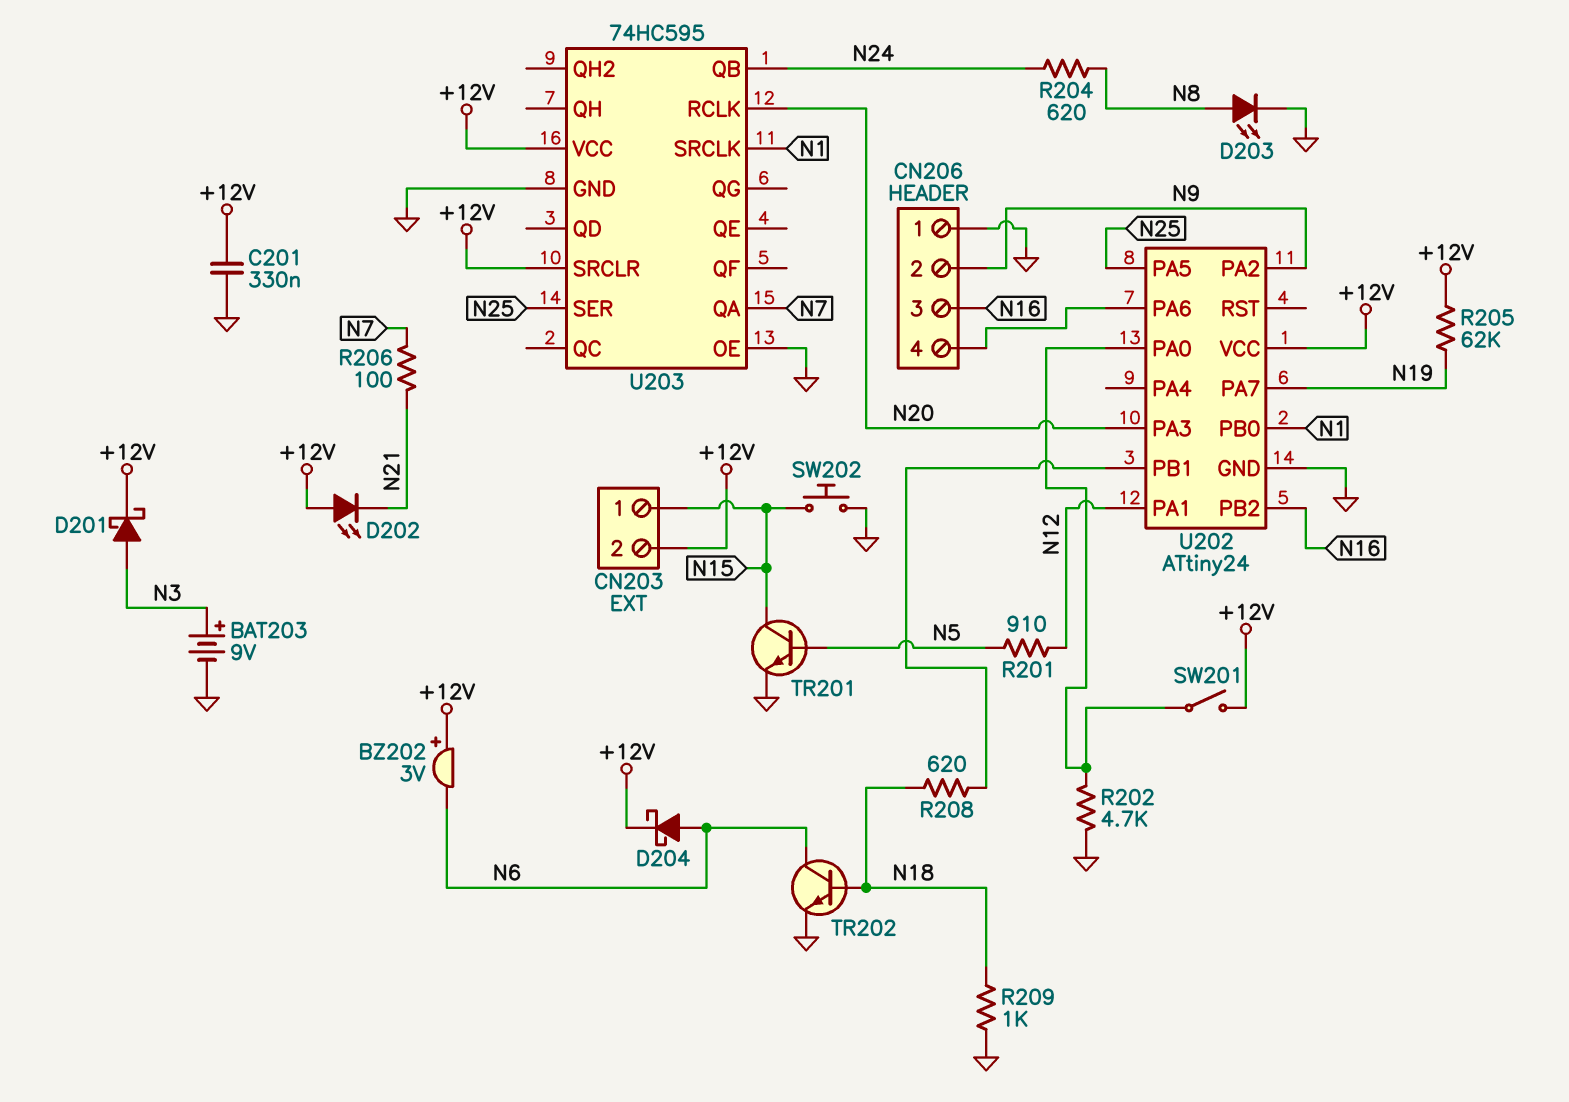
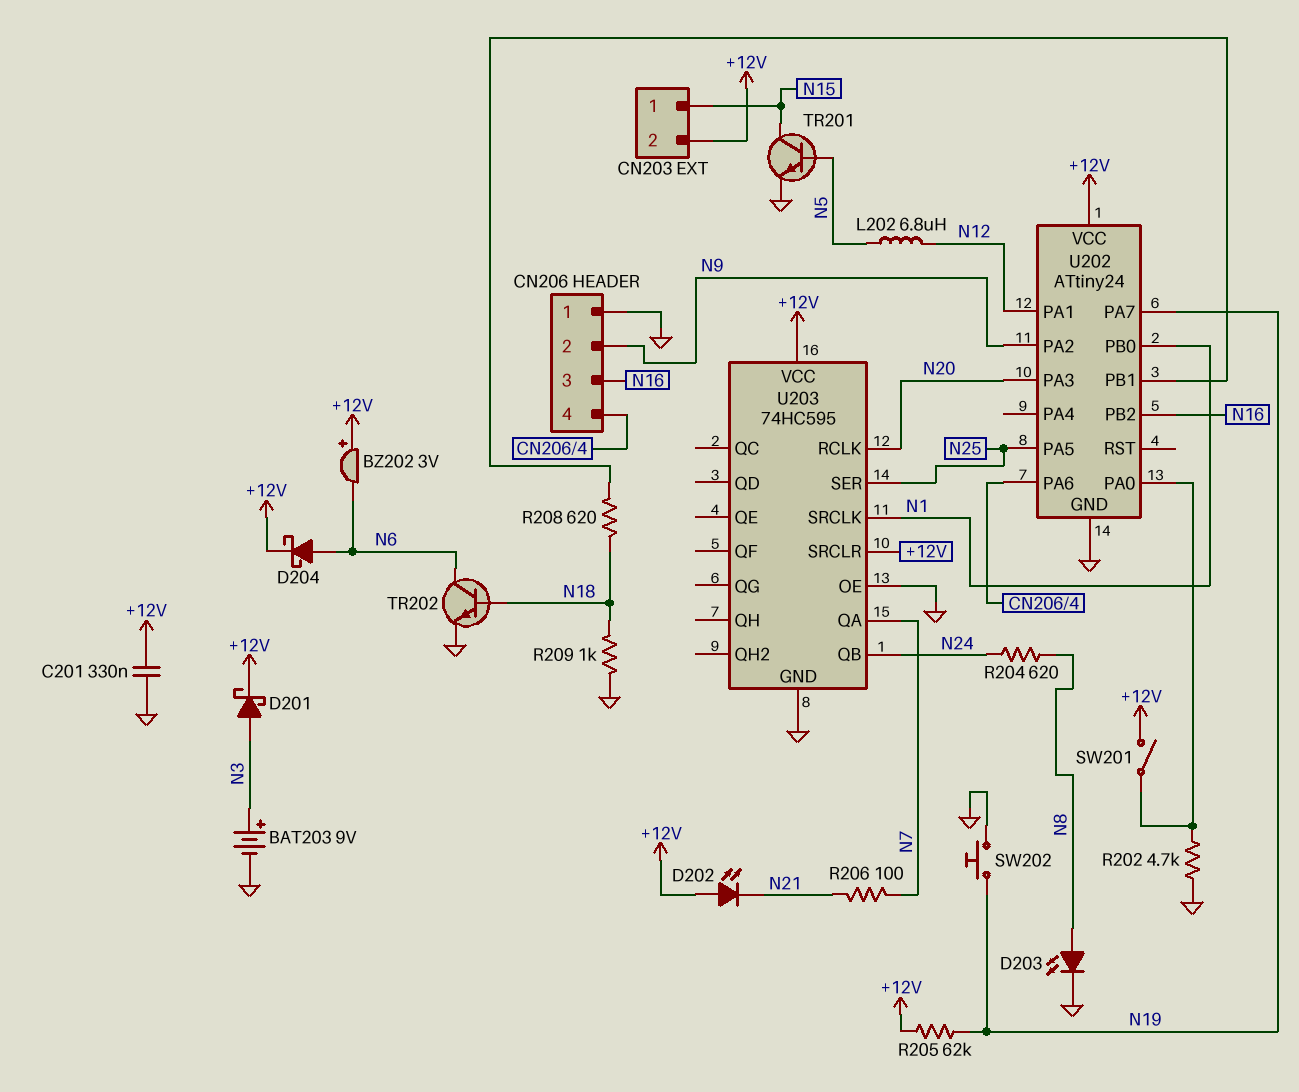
L202: none -> 6.8uH (N5, N12)
R201: 910 (N5, N12) -> none
SW202: button (GND, N15) -> button (GND, N19)

